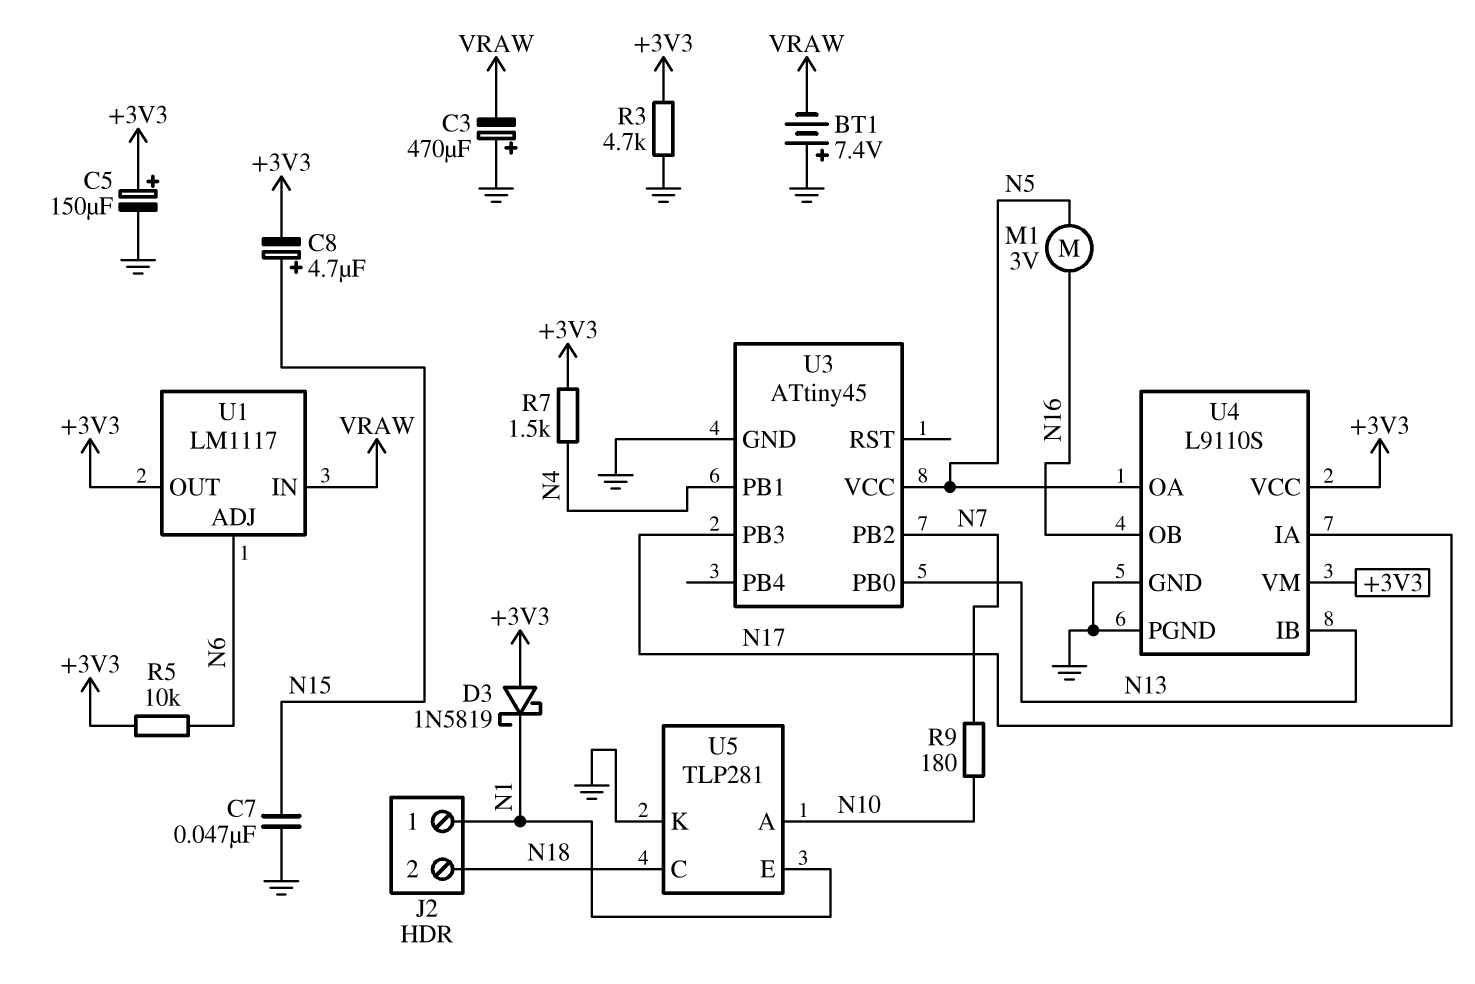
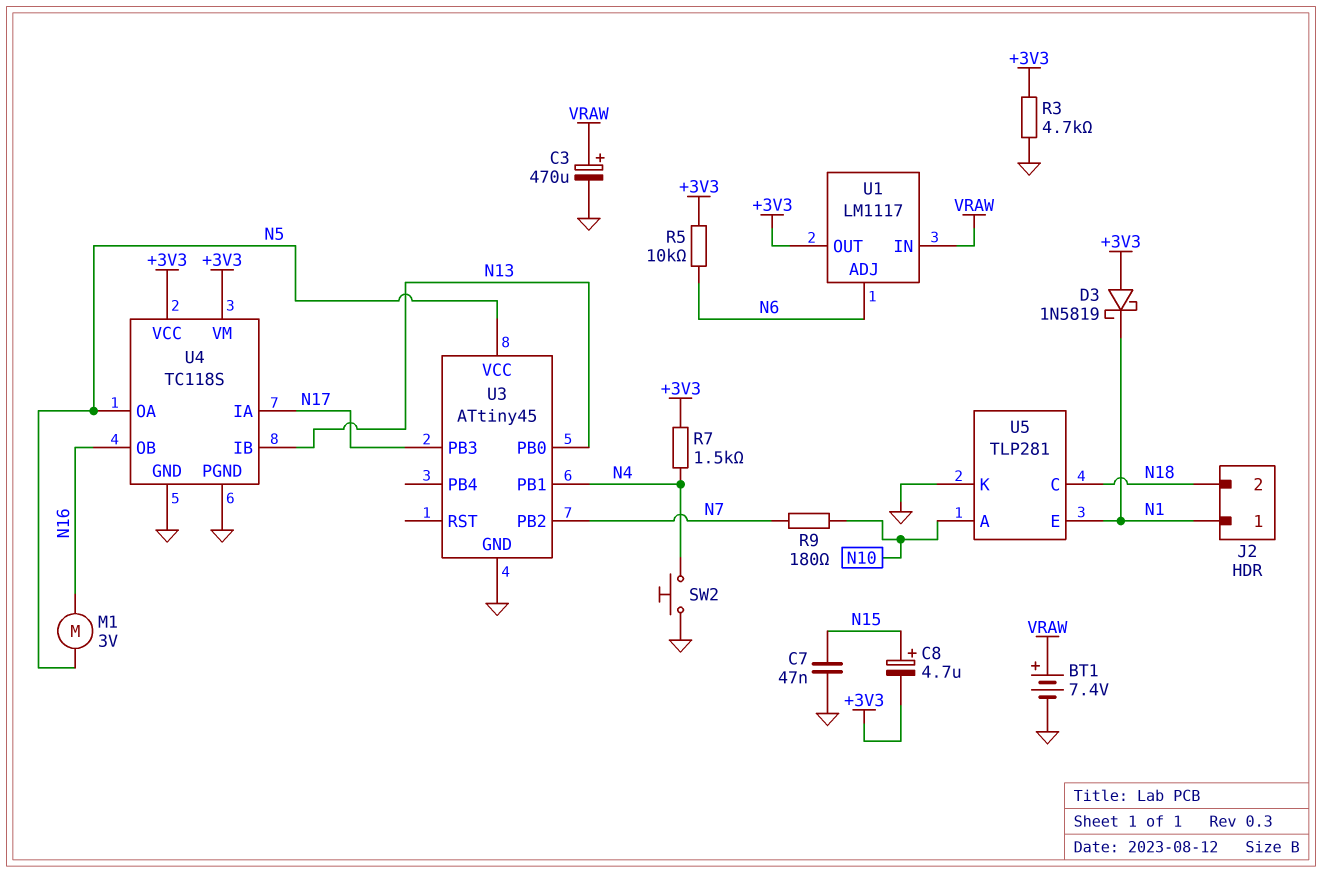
BT1: 7.4V (plus GND, minus VRAW) -> 7.4V (plus VRAW, minus GND)
C3: 470uF (plus GND, minus VRAW) -> 470uF (plus VRAW, minus GND)
C5: 150uF (plus +3V3, minus GND) -> none
SW2: none -> button (GND, N4)
U4: L9110S -> TC118S

